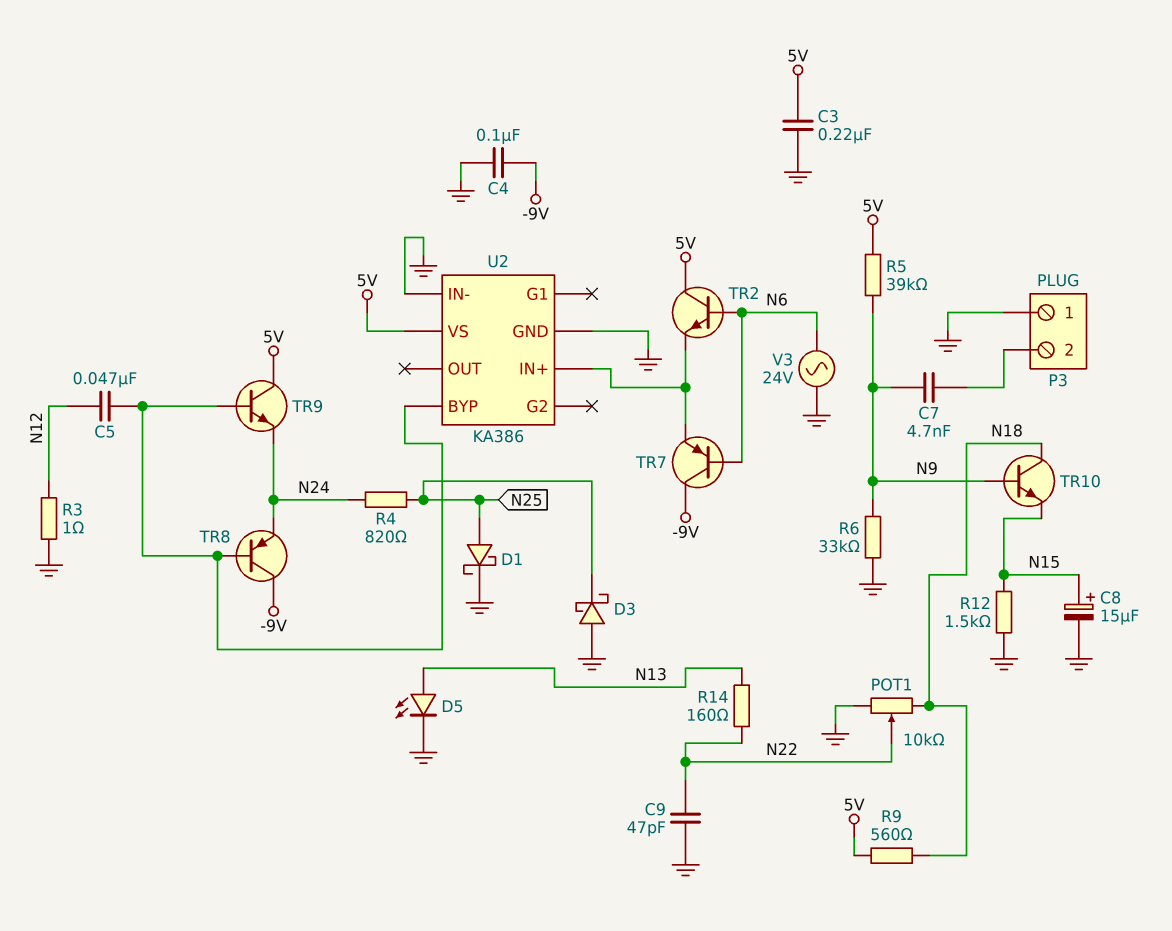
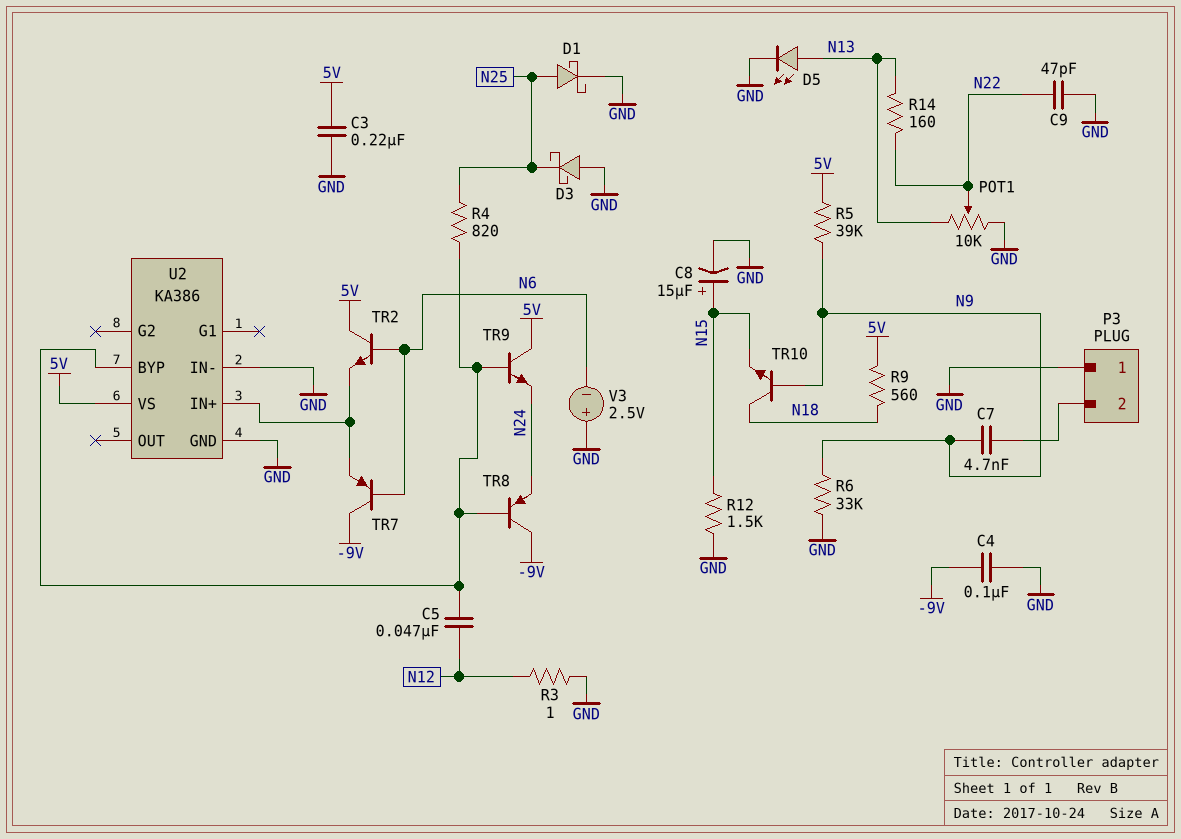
POT1: 10k (GND, N18, wiper N22) -> 10k (GND, N13, wiper N22)
R4: 820 (N24, N25) -> 820 (N25, U2/BYP)
V3: AC 24V (GND, N6) -> 2.5V (plus GND, minus N6)

